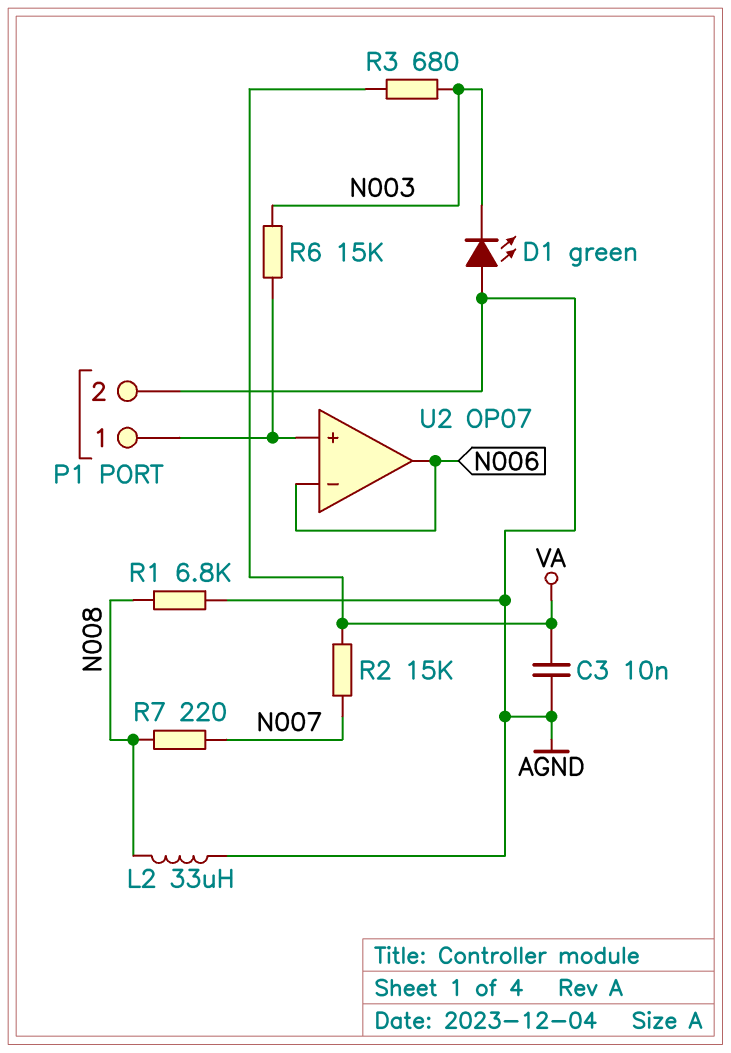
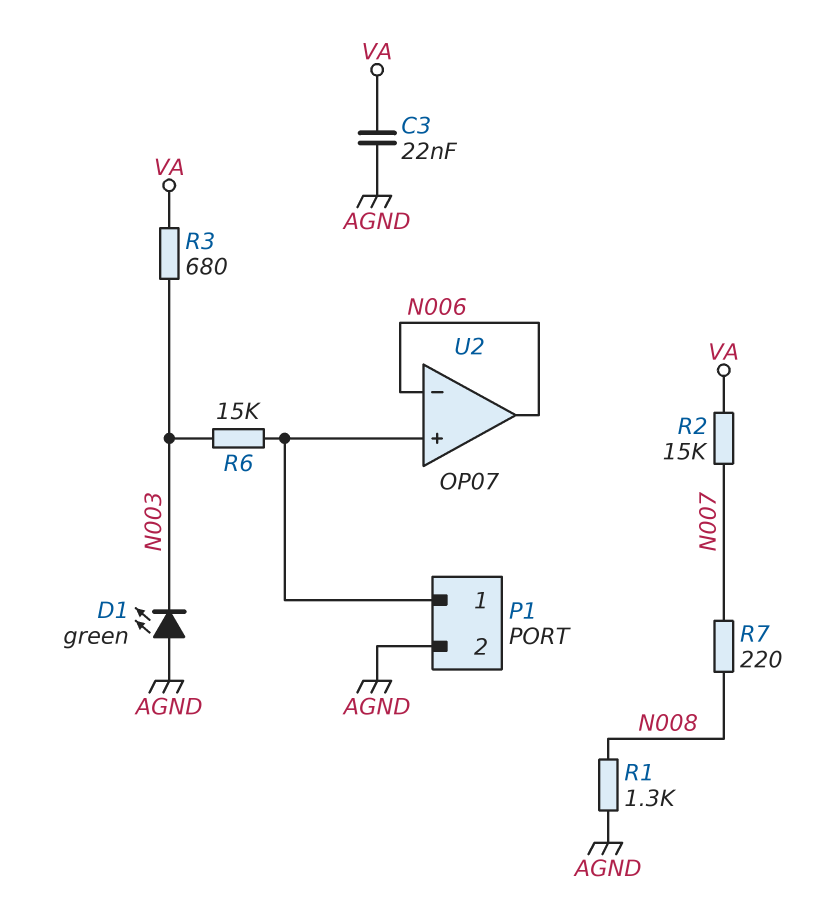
C3: 10nF (AGND, VA) -> 22nF (AGND, VA)
L2: 33uH (AGND, N008) -> none
R1: 6.8k (AGND, N008) -> 1.3k (AGND, N008)

